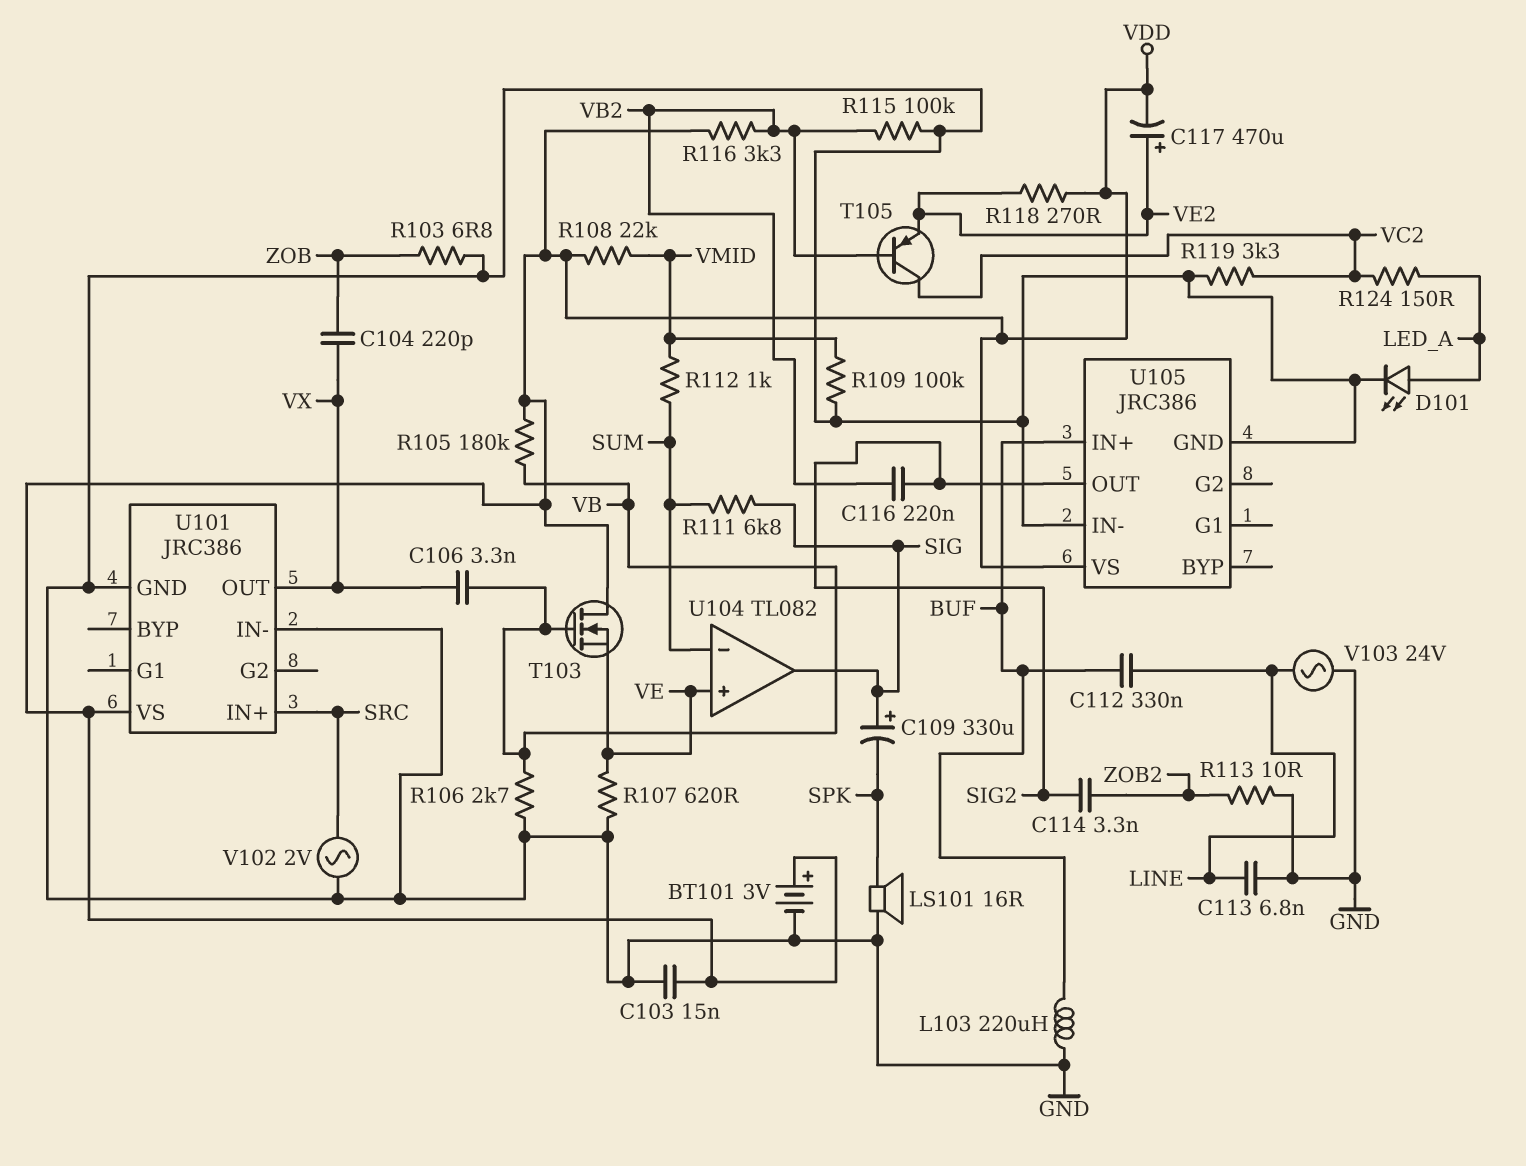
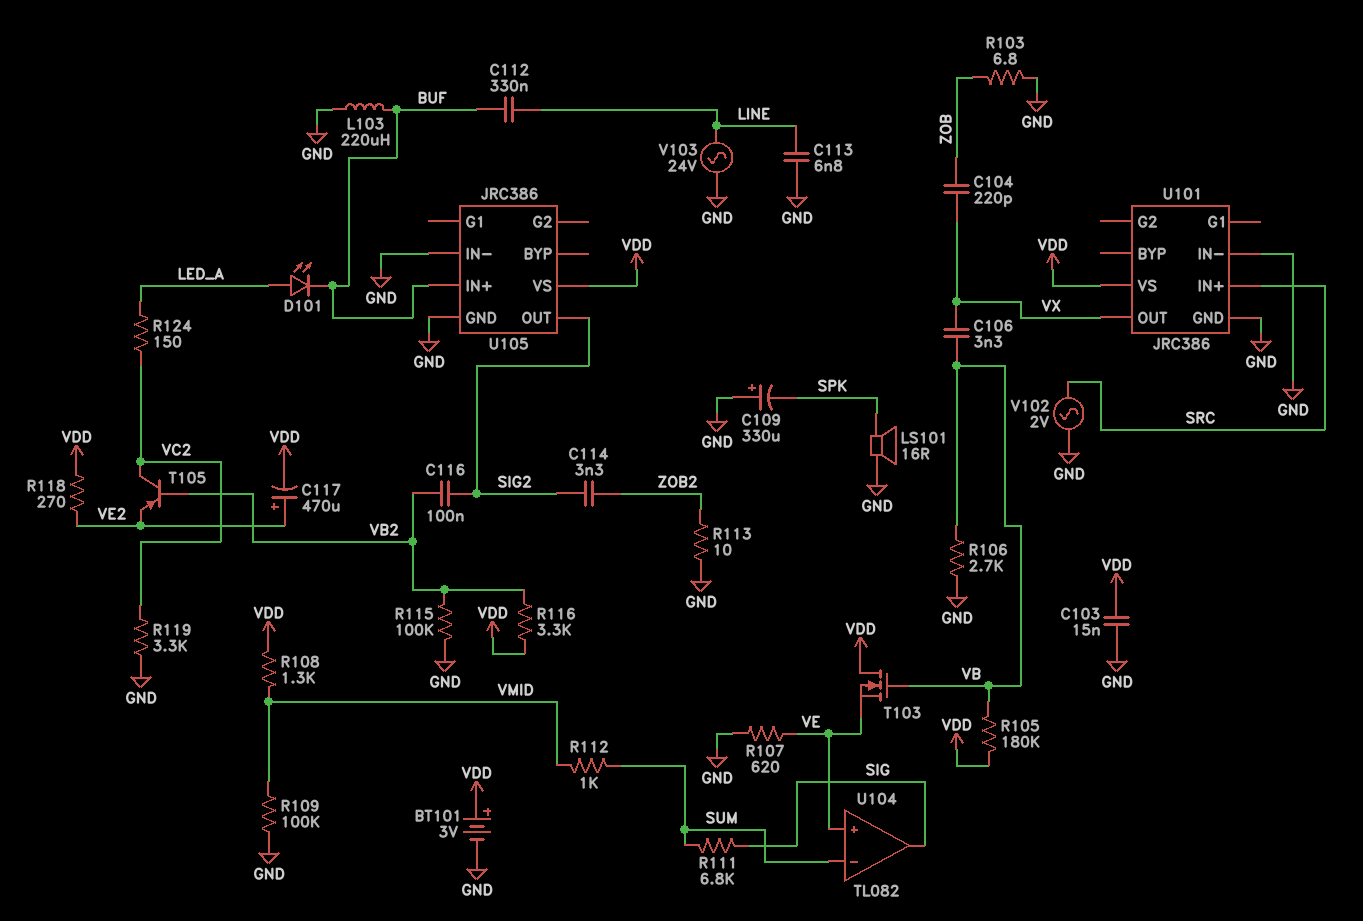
C109: 330uF (plus SIG, minus SPK) -> 330uF (plus GND, minus SPK)
C116: 220nF (SIG2, VB2) -> 100nF (SIG2, VB2)
D101: LED (A LED_A, K GND) -> LED (A LED_A, K BUF)
R108: 22k (VDD, VMID) -> 1.3k (VDD, VMID)

